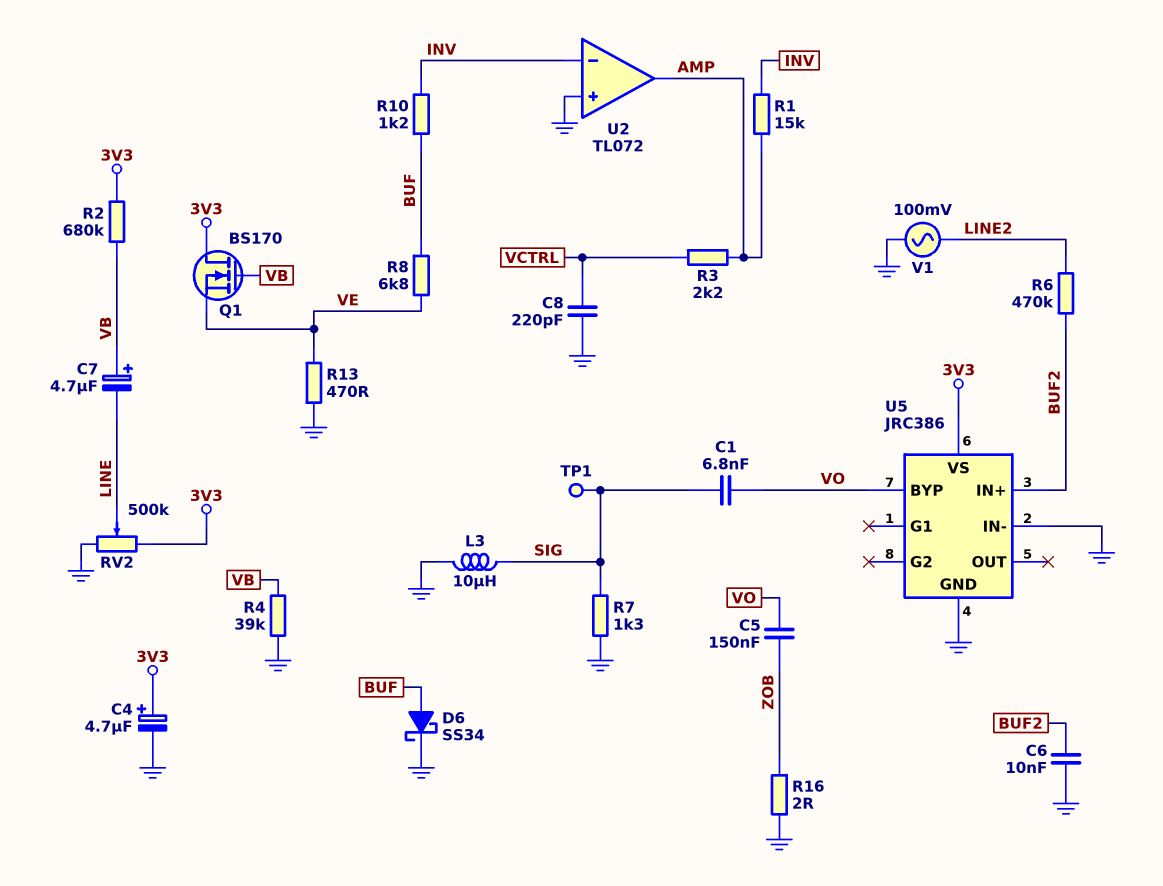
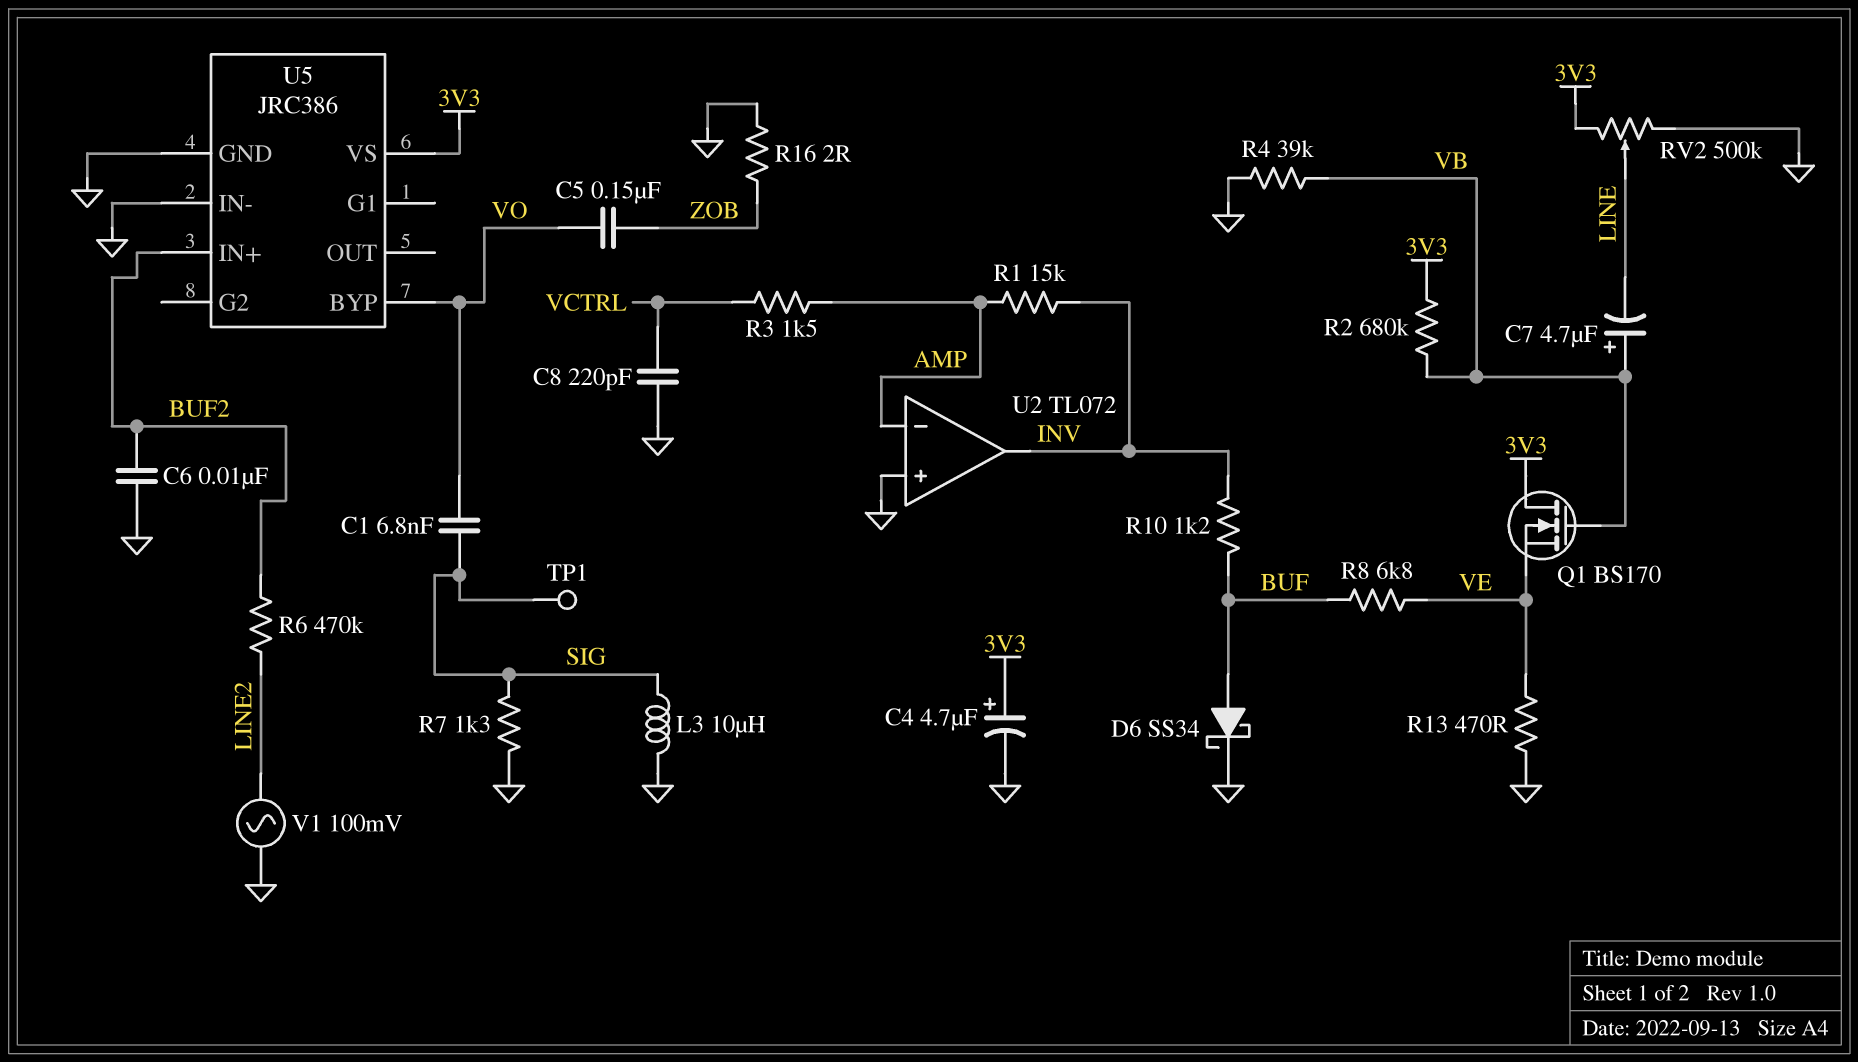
R3: 2.2k (AMP, VCTRL) -> 1.5k (AMP, VCTRL)
U2 pin in-: INV -> AMP
U2 pin out: AMP -> INV

